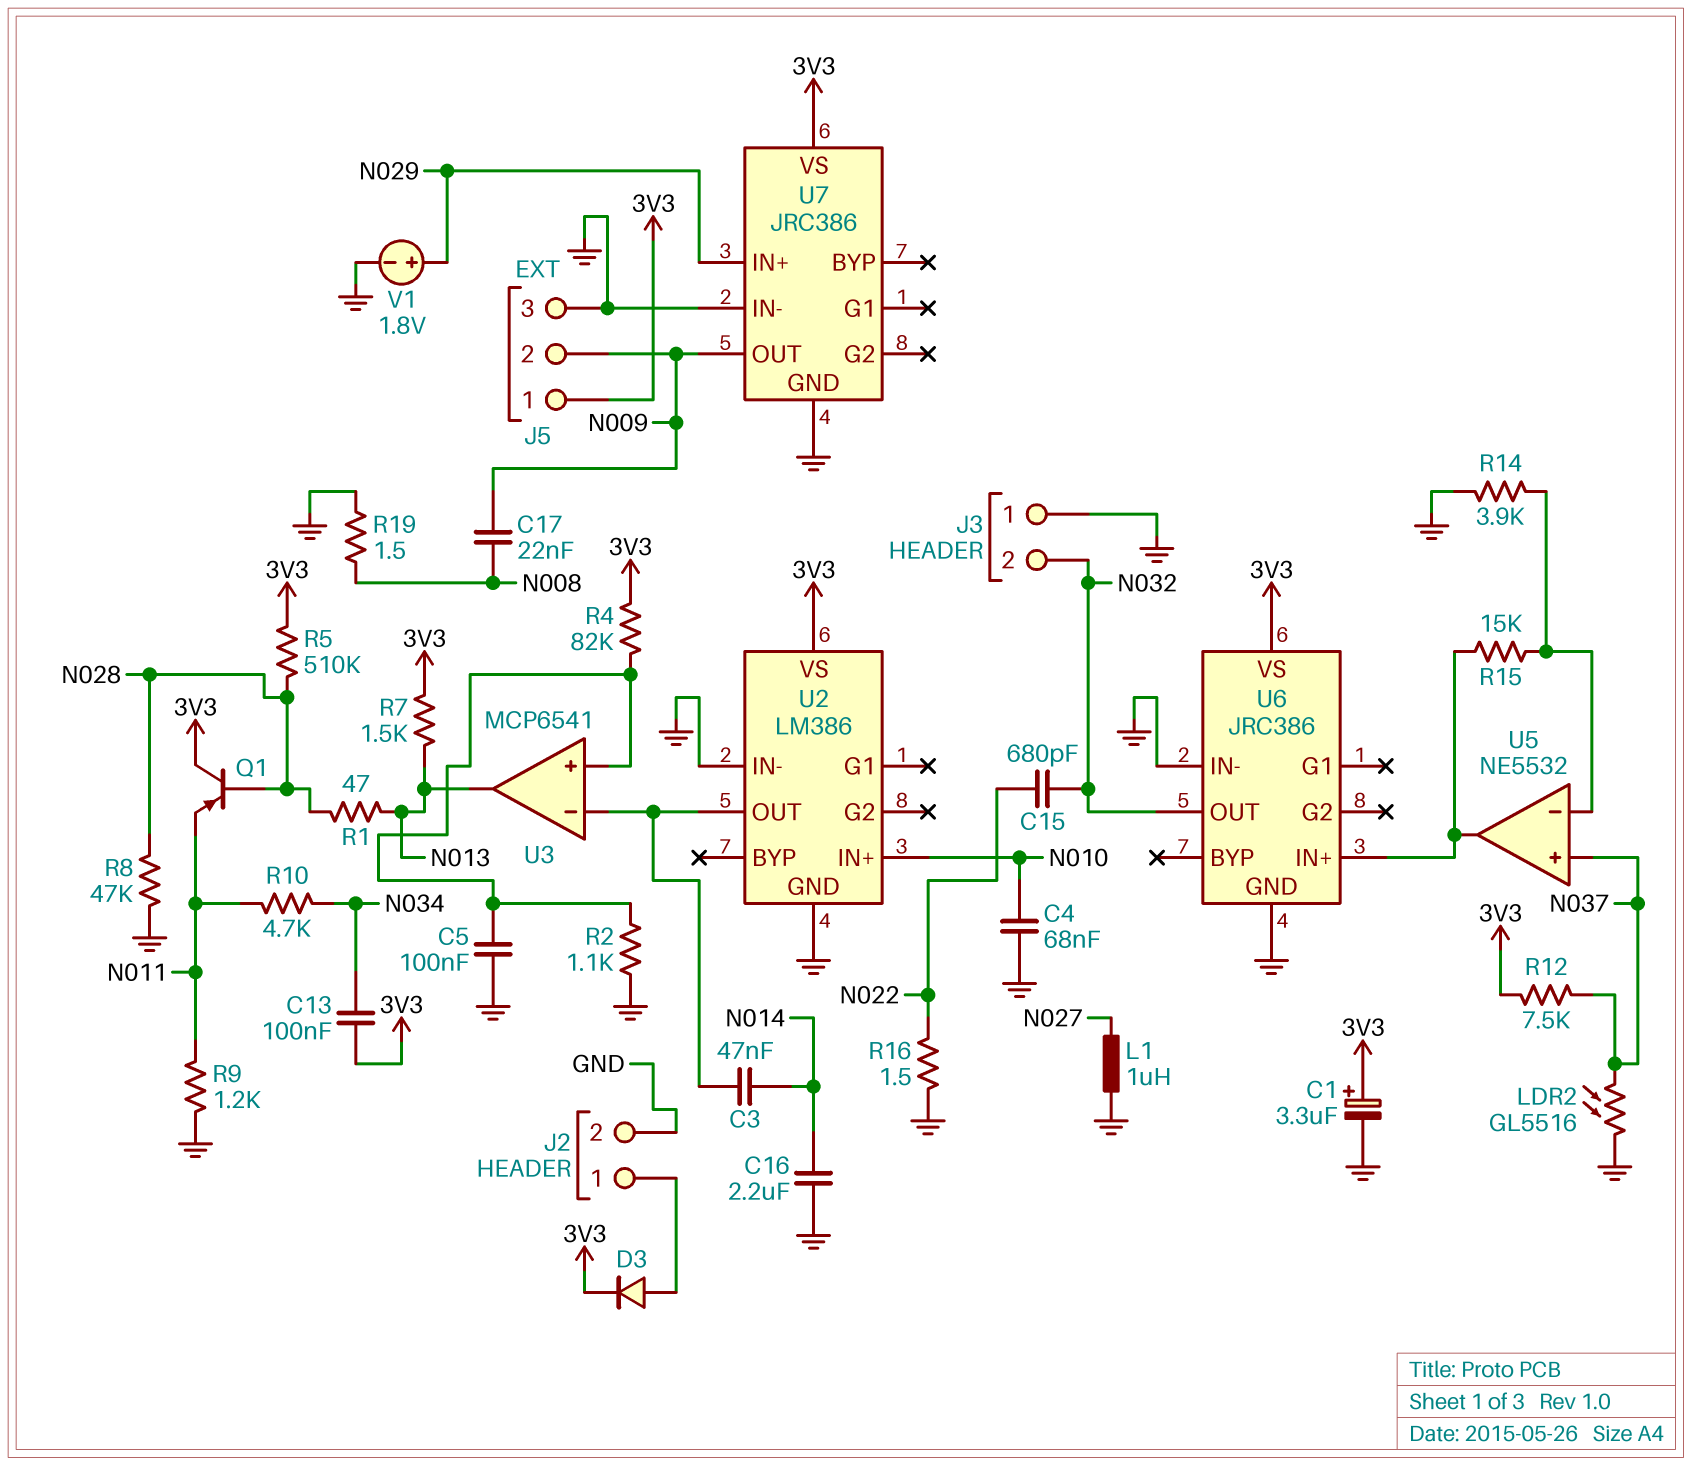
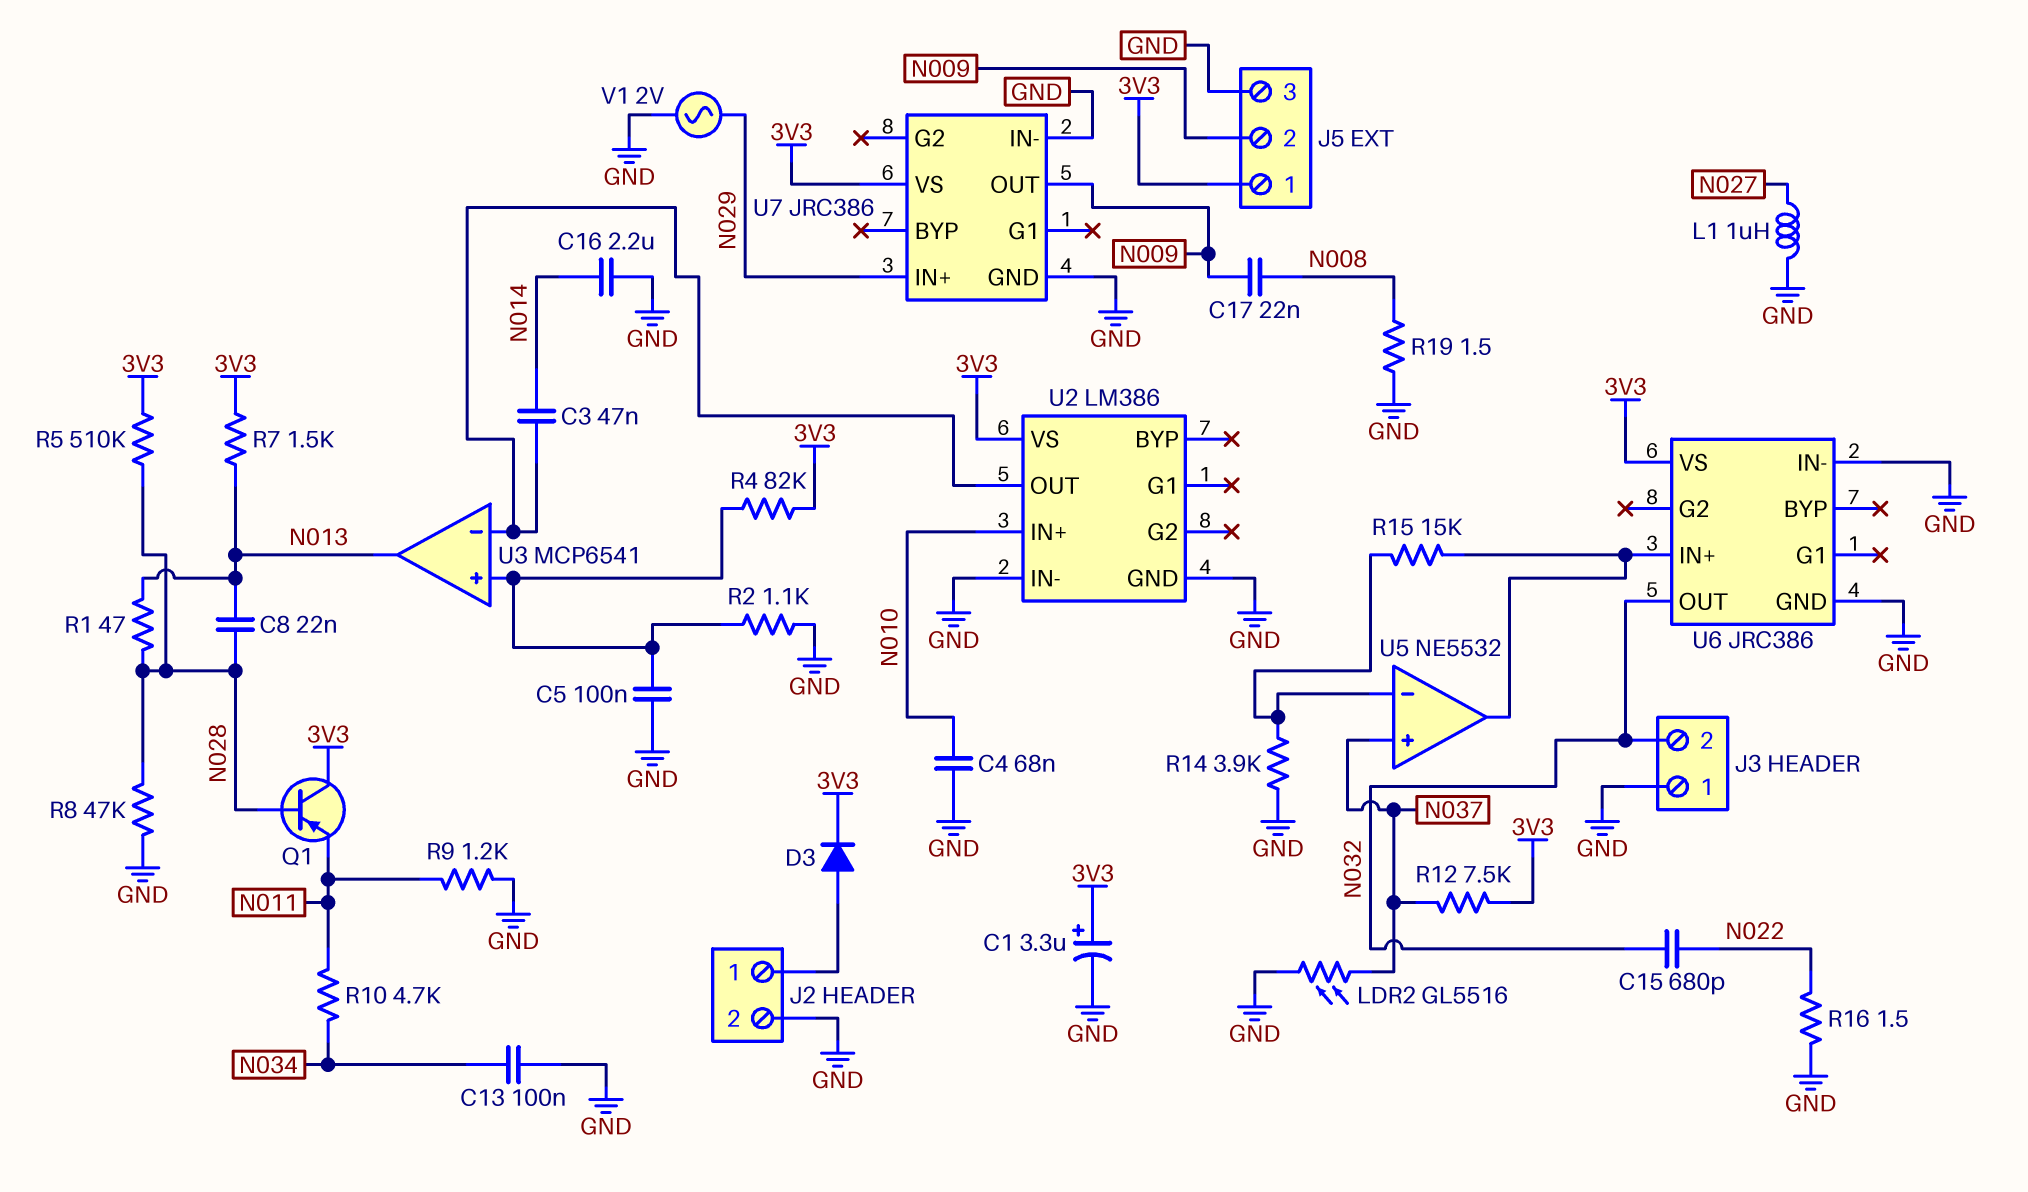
C8: none -> 22nF (N013, N028)
C13: 100nF (3V3, N034) -> 100nF (GND, N034)
V1: 1.8V (plus N029, minus GND) -> AC 2V (GND, N029)

